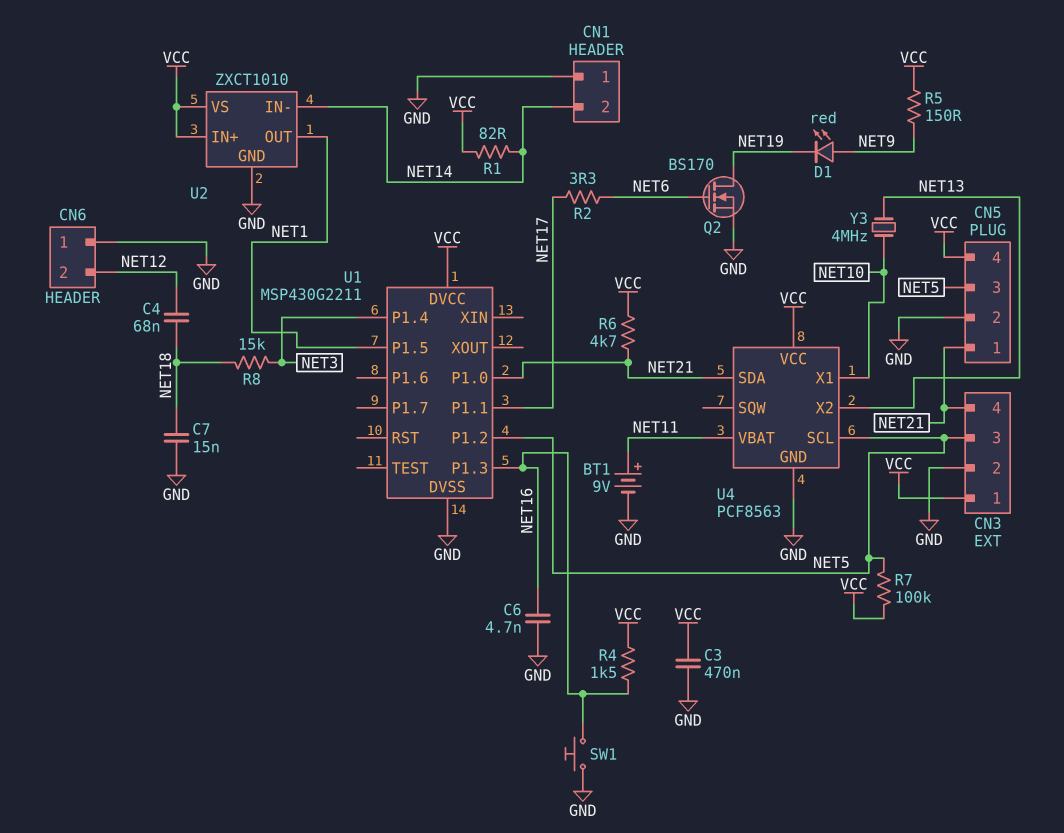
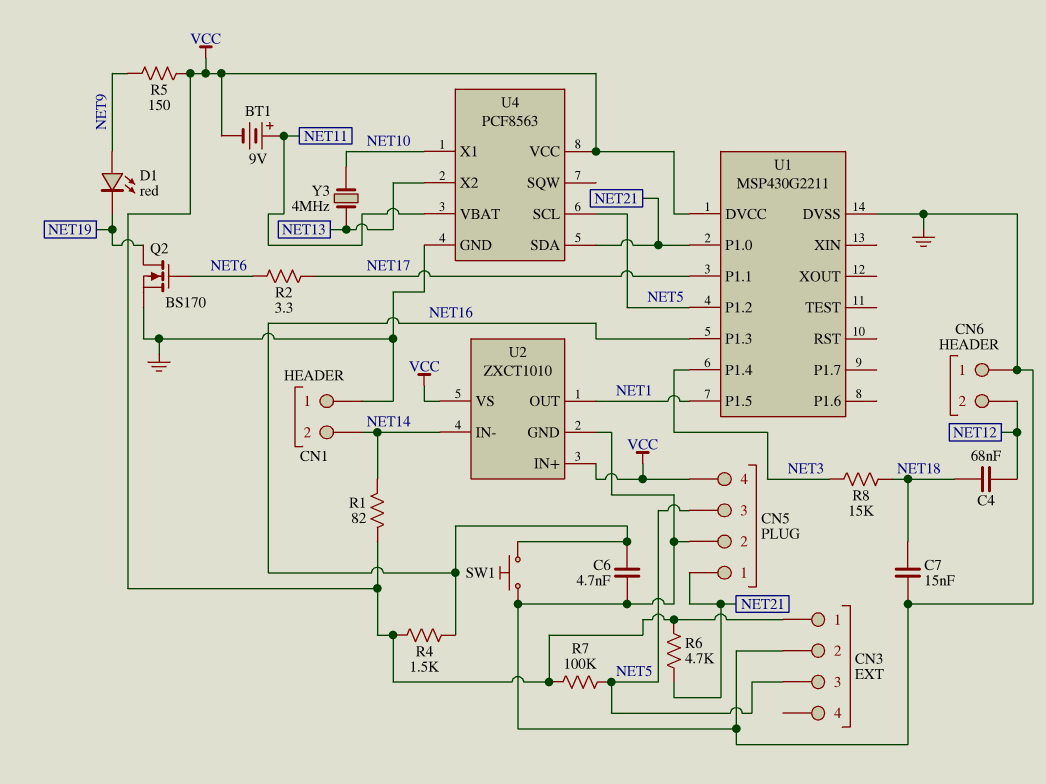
BT1: 9V (plus NET11, minus GND) -> 9V (plus NET11, minus VCC)
C3: 470nF (GND, VCC) -> none
CN3 pin 4: NET21 -> none

